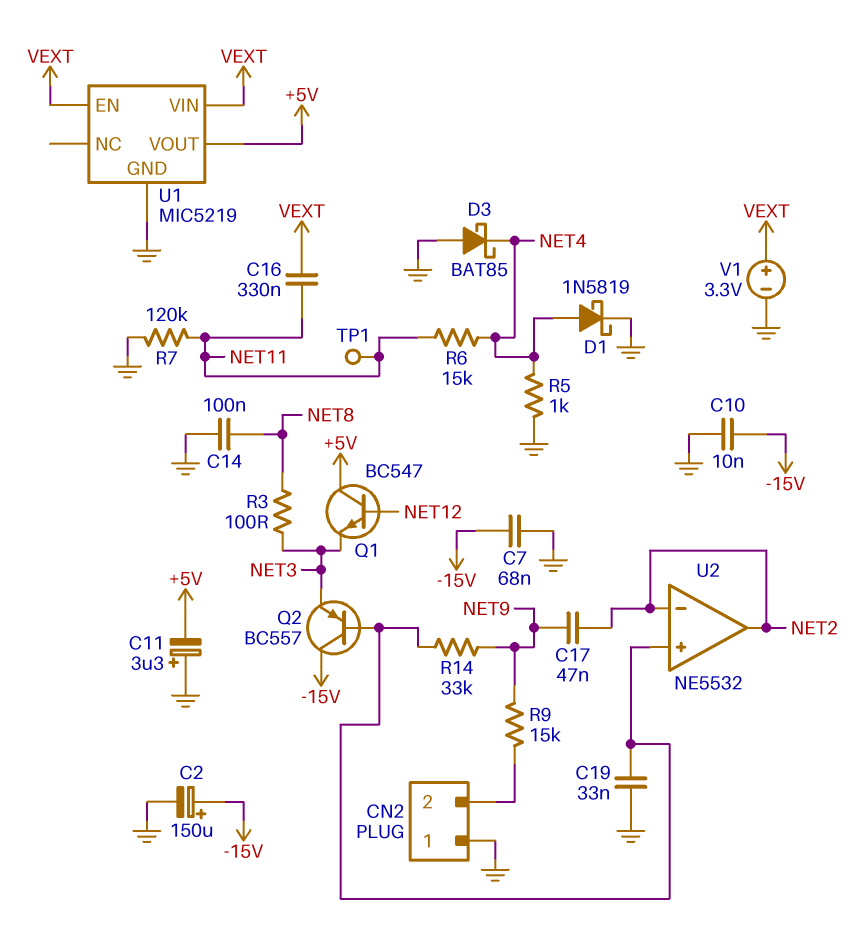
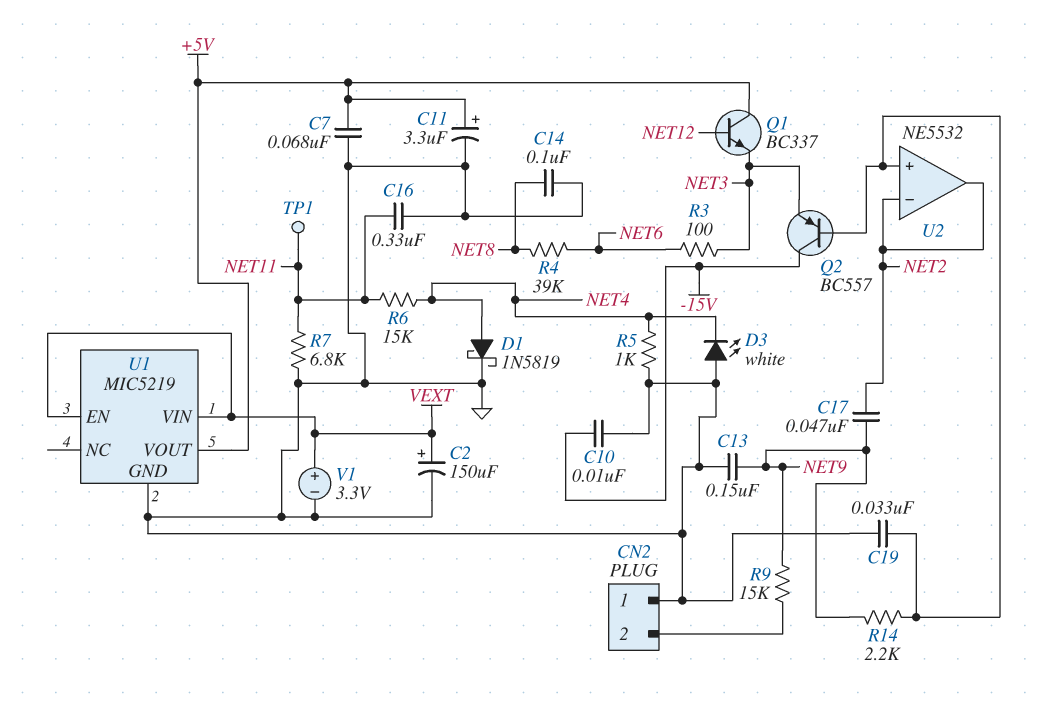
C2: 150uF (plus -15V, minus GND) -> 150uF (plus VEXT, minus GND)
C7: 68nF (-15V, GND) -> 68nF (+5V, GND)
C11: 3.3uF (plus GND, minus +5V) -> 3.3uF (plus +5V, minus GND)
C13: none -> 150nF (GND, NET9)
C16: 330nF (NET11, VEXT) -> 330nF (GND, NET11)
D3: schottky BAT85 (A GND, K NET4) -> LED white (A GND, K NET4)
Q1: NPN BC547 (B NET12, C +5V, E NET3) -> NPN BC337 (B NET12, C +5V, E NET3)
R3: 100 (NET3, NET8) -> 100 (NET3, NET6)
R4: none -> 39k (NET6, NET8)
R7: 120k (GND, NET11) -> 6.8k (GND, NET11)
R14: 33k (NET9, U2/in+) -> 2.2k (NET9, U2/in+)

